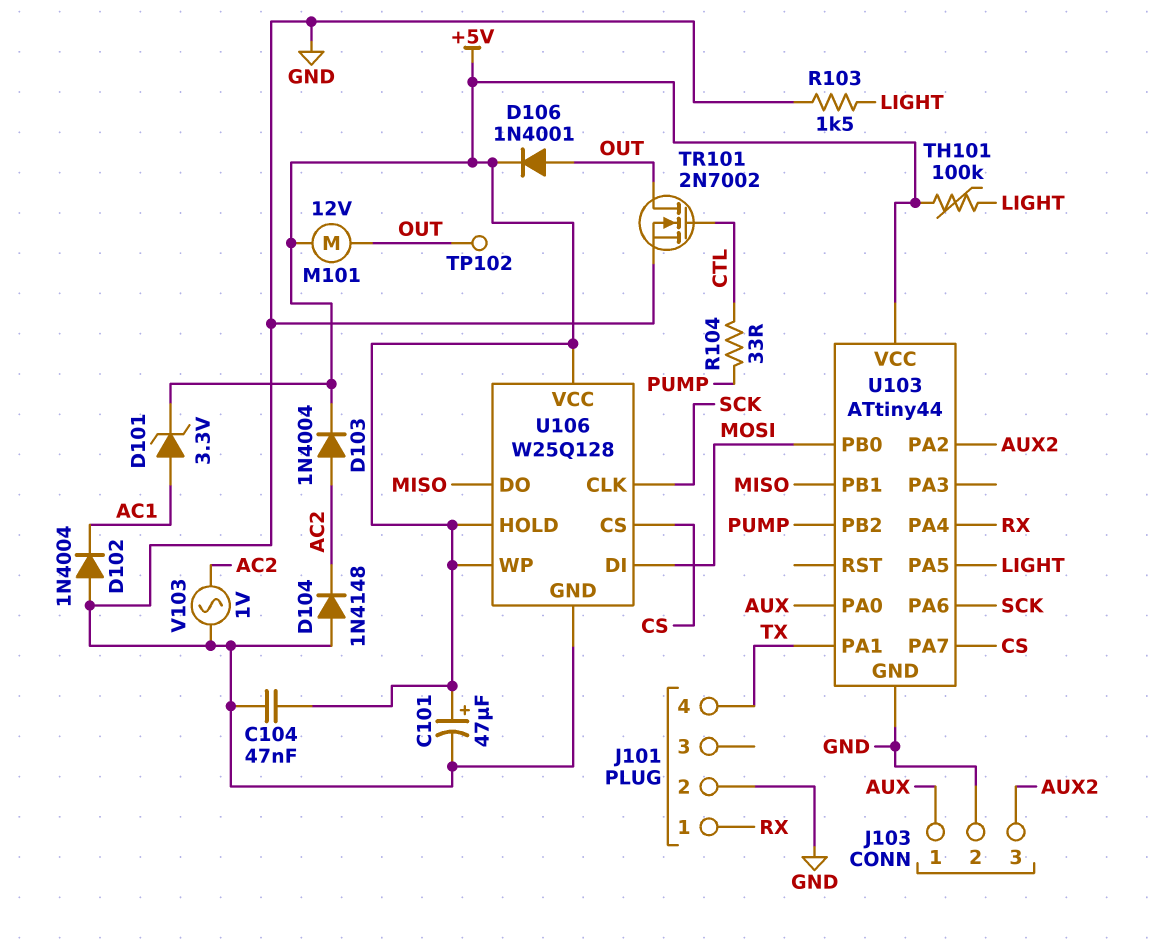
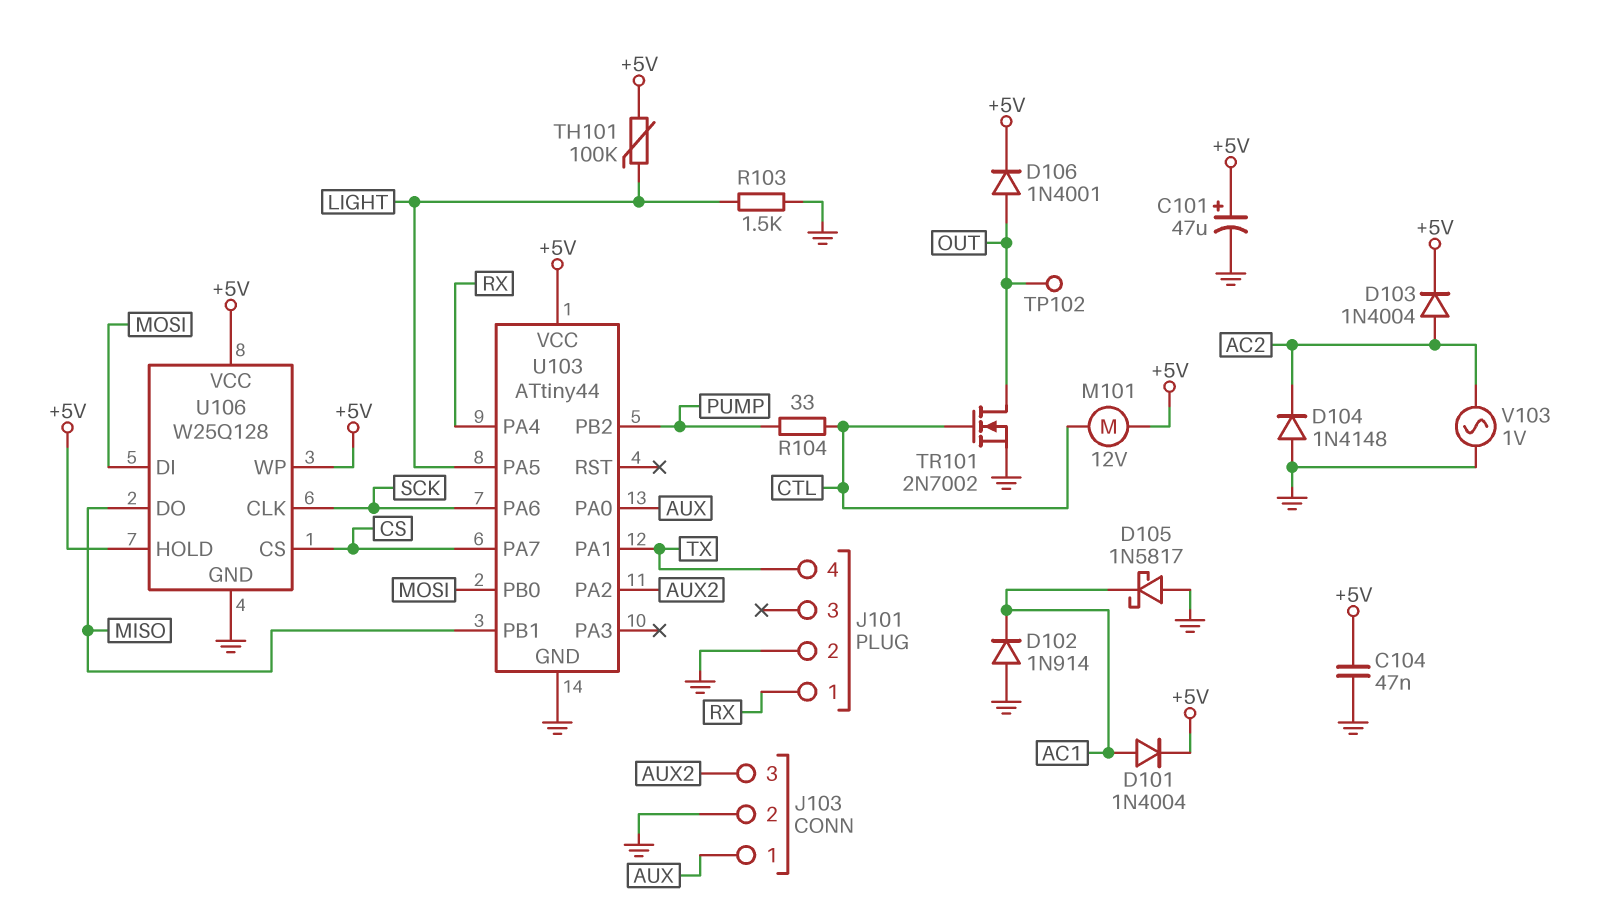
D101: zener 3.3V (A AC1, K +5V) -> diode 1N4004 (A AC1, K +5V)
D102: diode 1N4004 (A GND, K AC1) -> diode 1N914 (A GND, K AC1)
D105: none -> schottky 1N5817 (A GND, K AC1)
M101: motor 12V (+5V, OUT) -> motor 12V (+5V, CTL)

